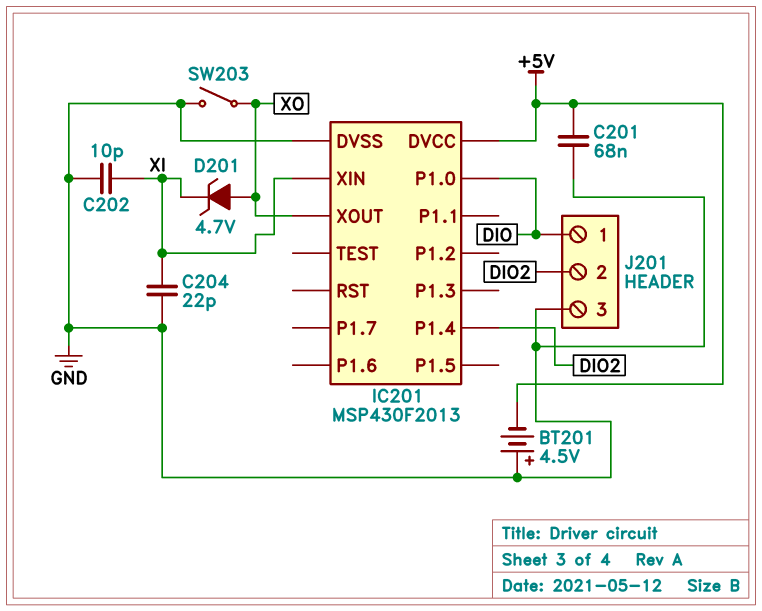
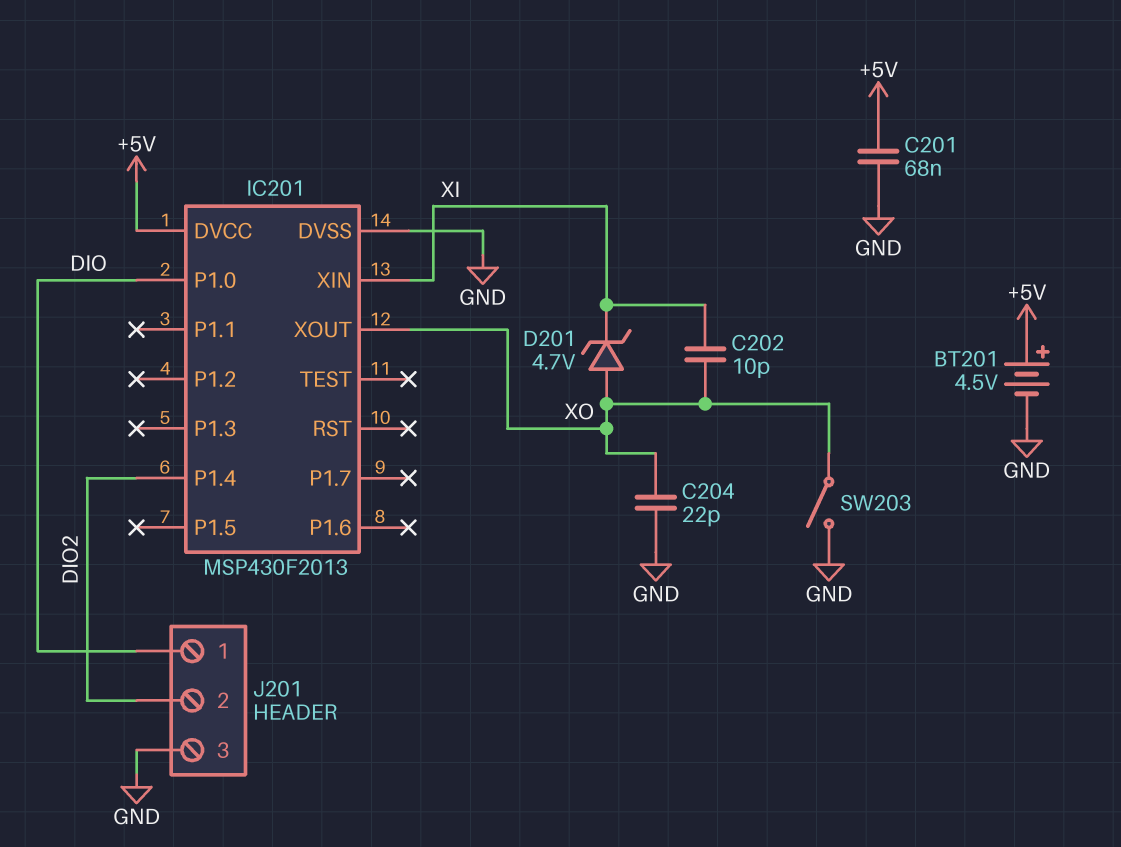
BT201: 4.5V (plus GND, minus +5V) -> 4.5V (plus +5V, minus GND)
C202: 10pF (GND, XI) -> 10pF (XI, XO)
C204: 22pF (GND, XI) -> 22pF (GND, XO)

